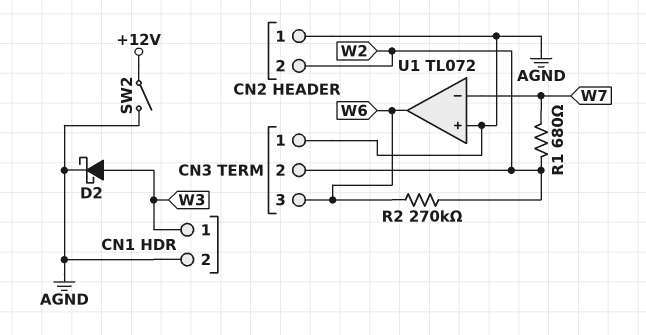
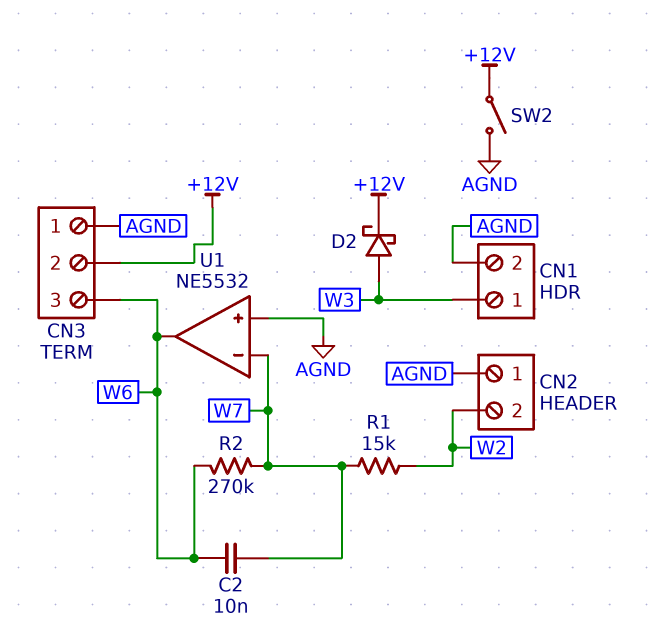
C2: none -> 10nF (W6, W7)
CN3 pin 2: W2 -> +12V
D2: schottky (A W3, K AGND) -> schottky (A W3, K +12V)
R1: 680 (W2, W7) -> 15k (W2, W7)
R2: 270k (W2, W6) -> 270k (W6, W7)
U1: TL072 -> NE5532

